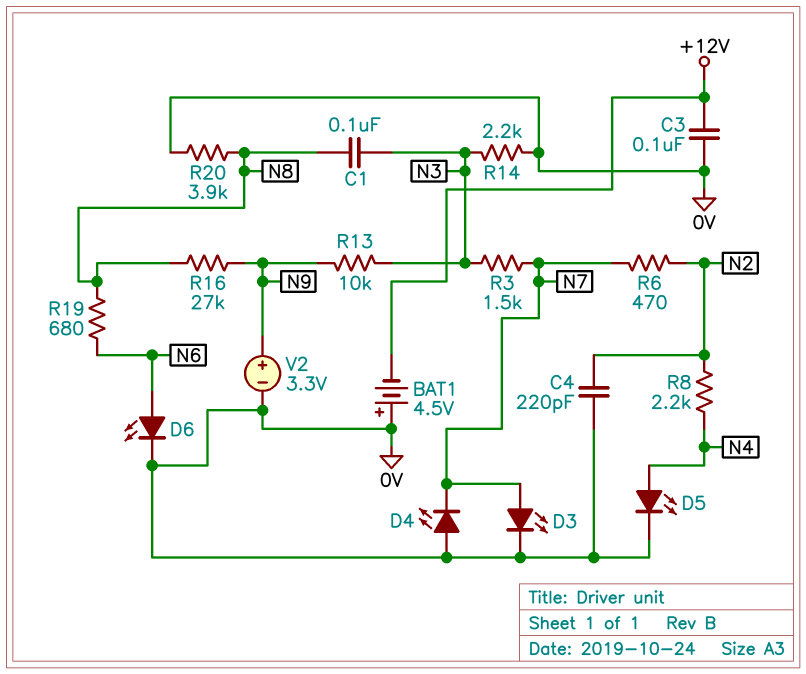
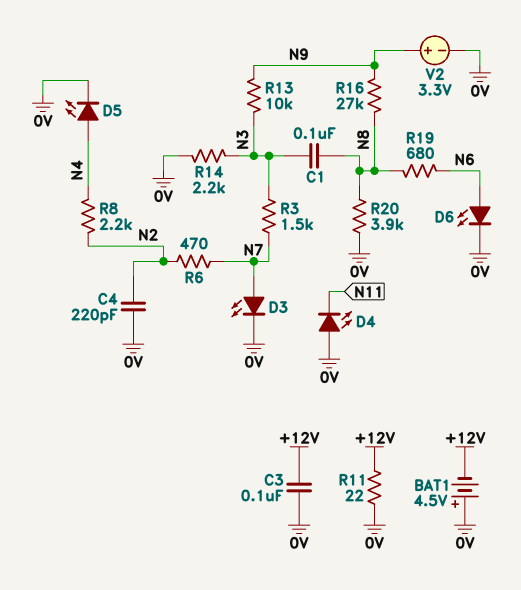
D4: LED (A 0V, K N7) -> LED (A 0V, K N11)
R11: none -> 22 (+12V, 0V)

